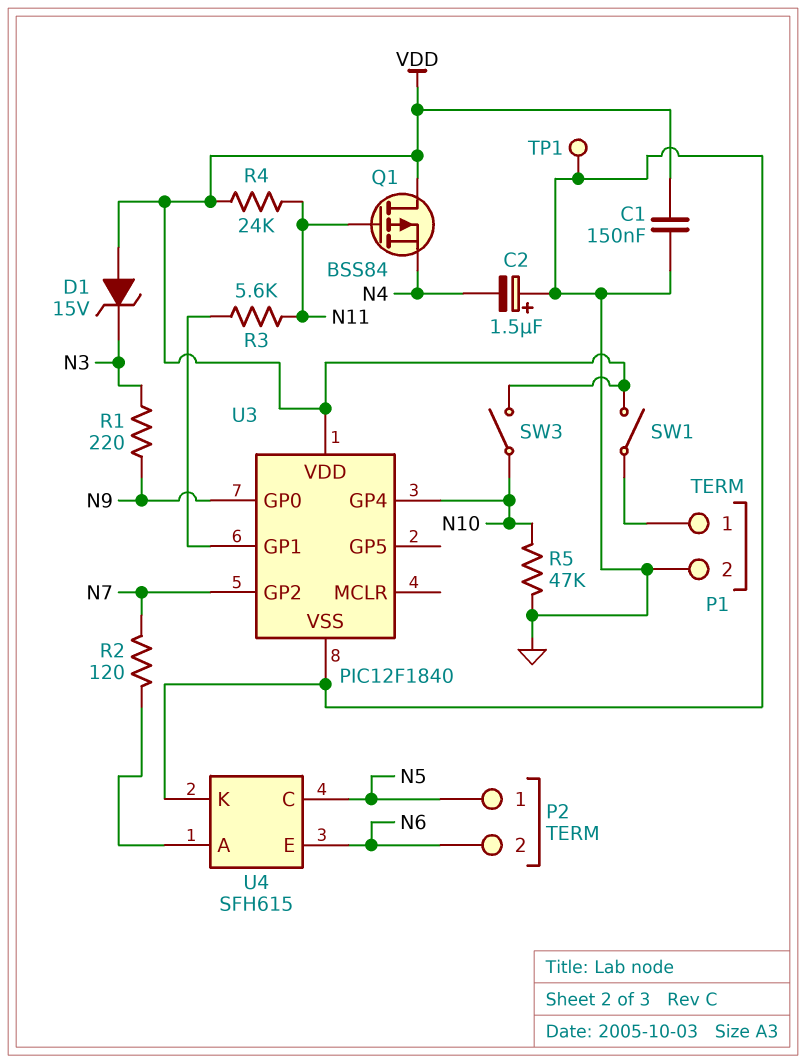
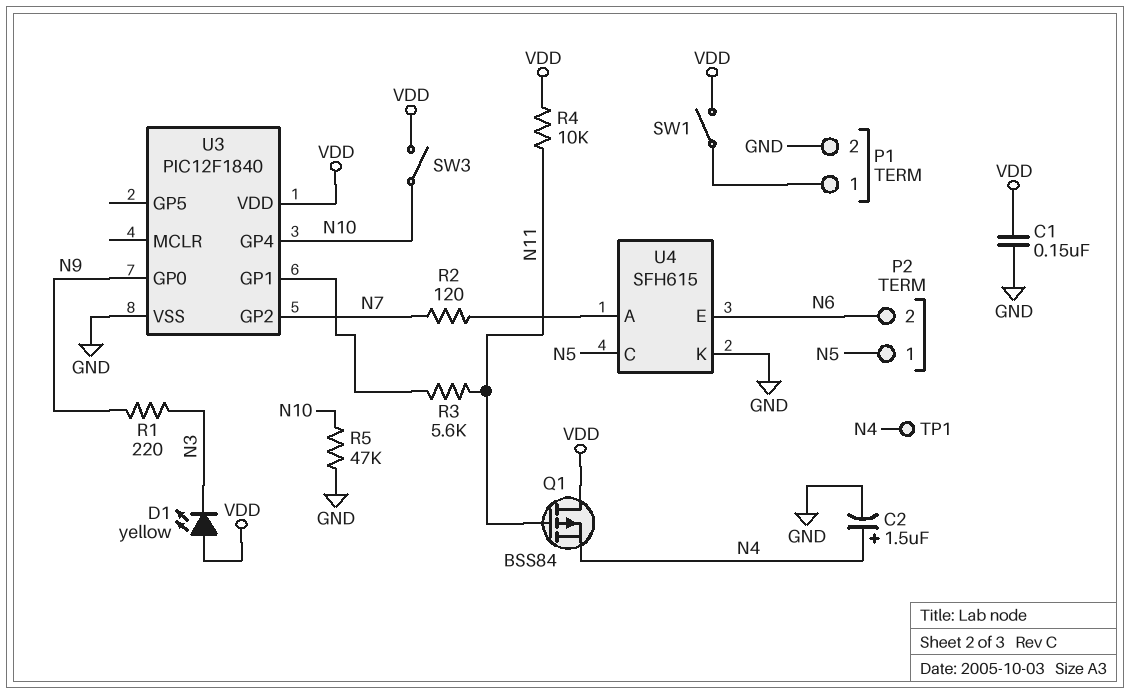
C2: 1.5uF (plus GND, minus N4) -> 1.5uF (plus N4, minus GND)
D1: zener 15V (A VDD, K N3) -> LED yellow (A VDD, K N3)
R4: 24k (N11, VDD) -> 10k (N11, VDD)
TP1: test point (GND) -> test point (N4)

